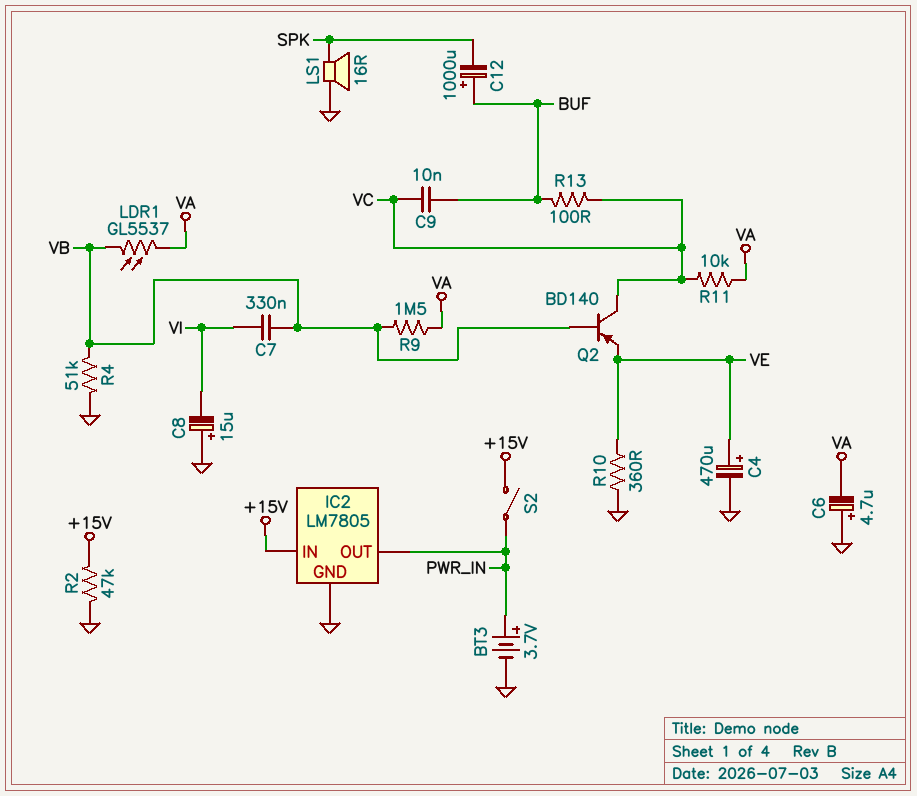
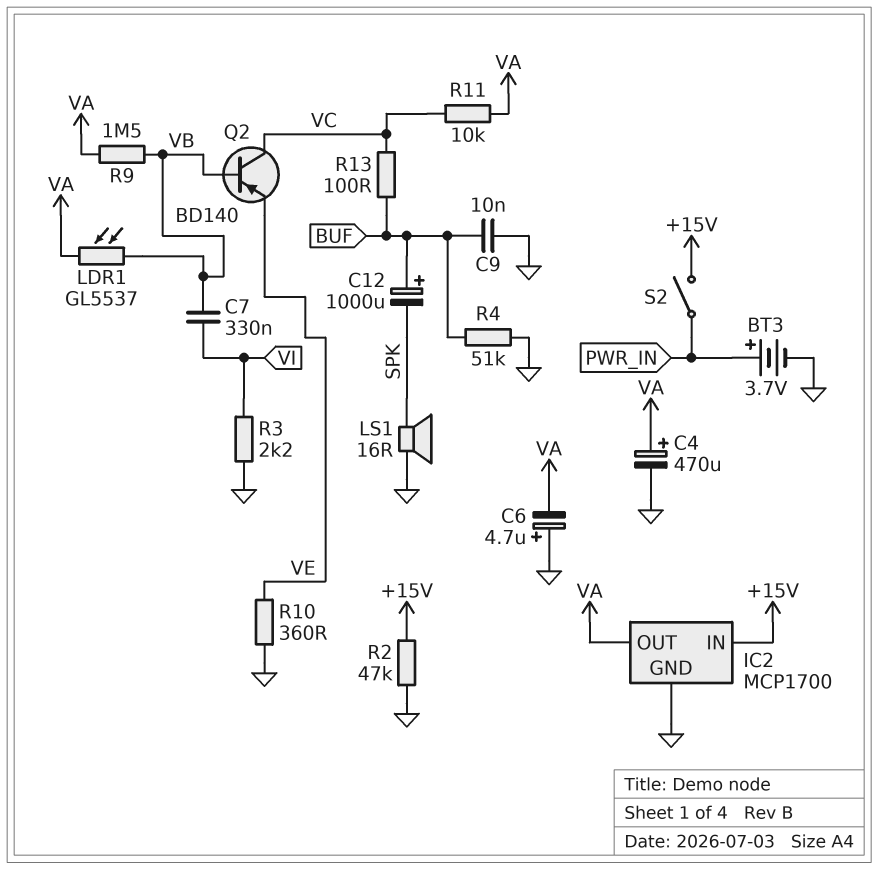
C4: 470uF (plus VE, minus GND) -> 470uF (plus VA, minus GND)
C8: 15uF (plus GND, minus VI) -> none
C9: 10nF (BUF, VC) -> 10nF (BUF, GND)
IC2: LM7805 -> MCP1700
IC2 pin OUT: PWR_IN -> VA
R3: none -> 2.2k (GND, VI)
R4: 51k (GND, VB) -> 51k (BUF, GND)

